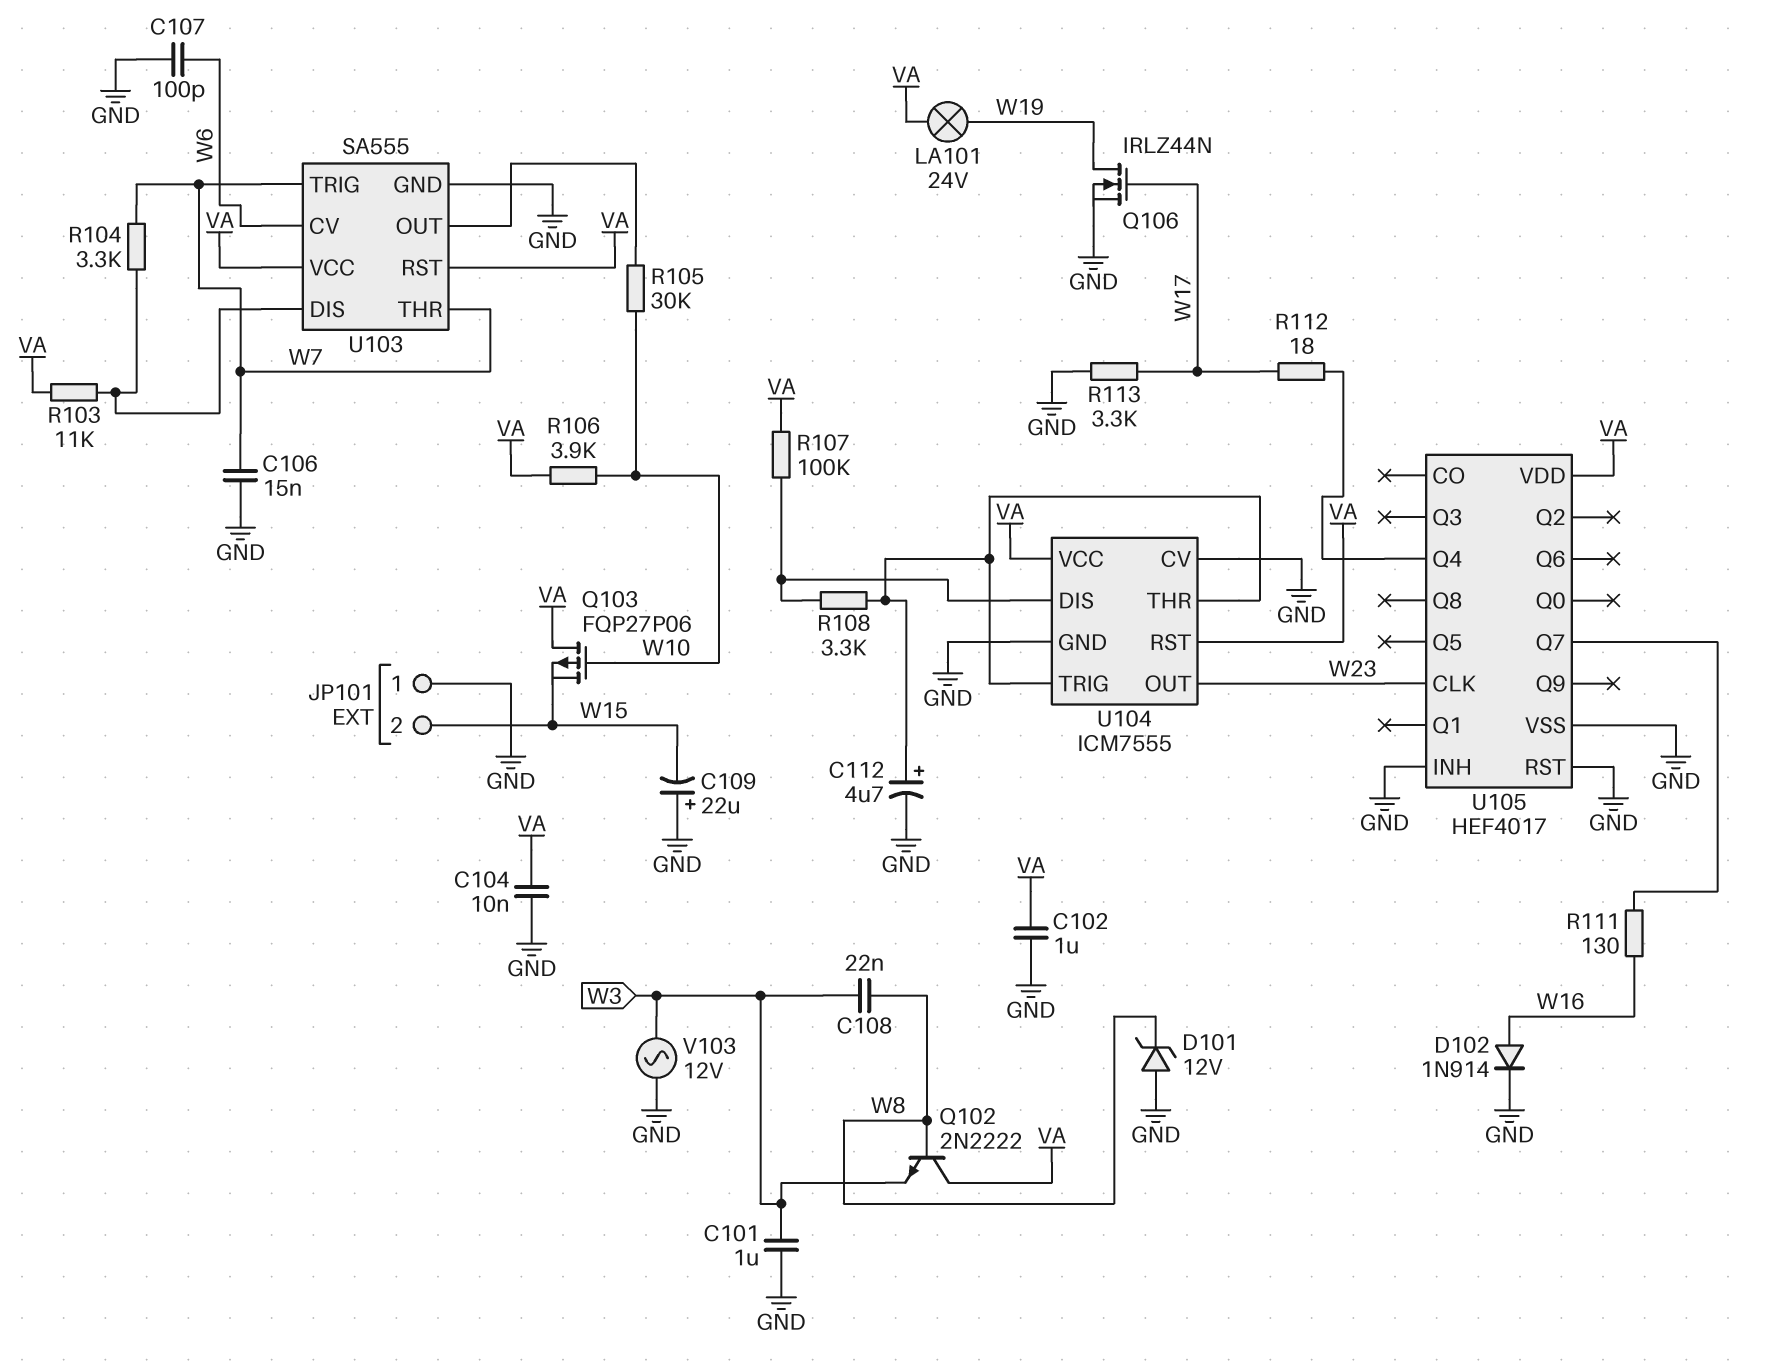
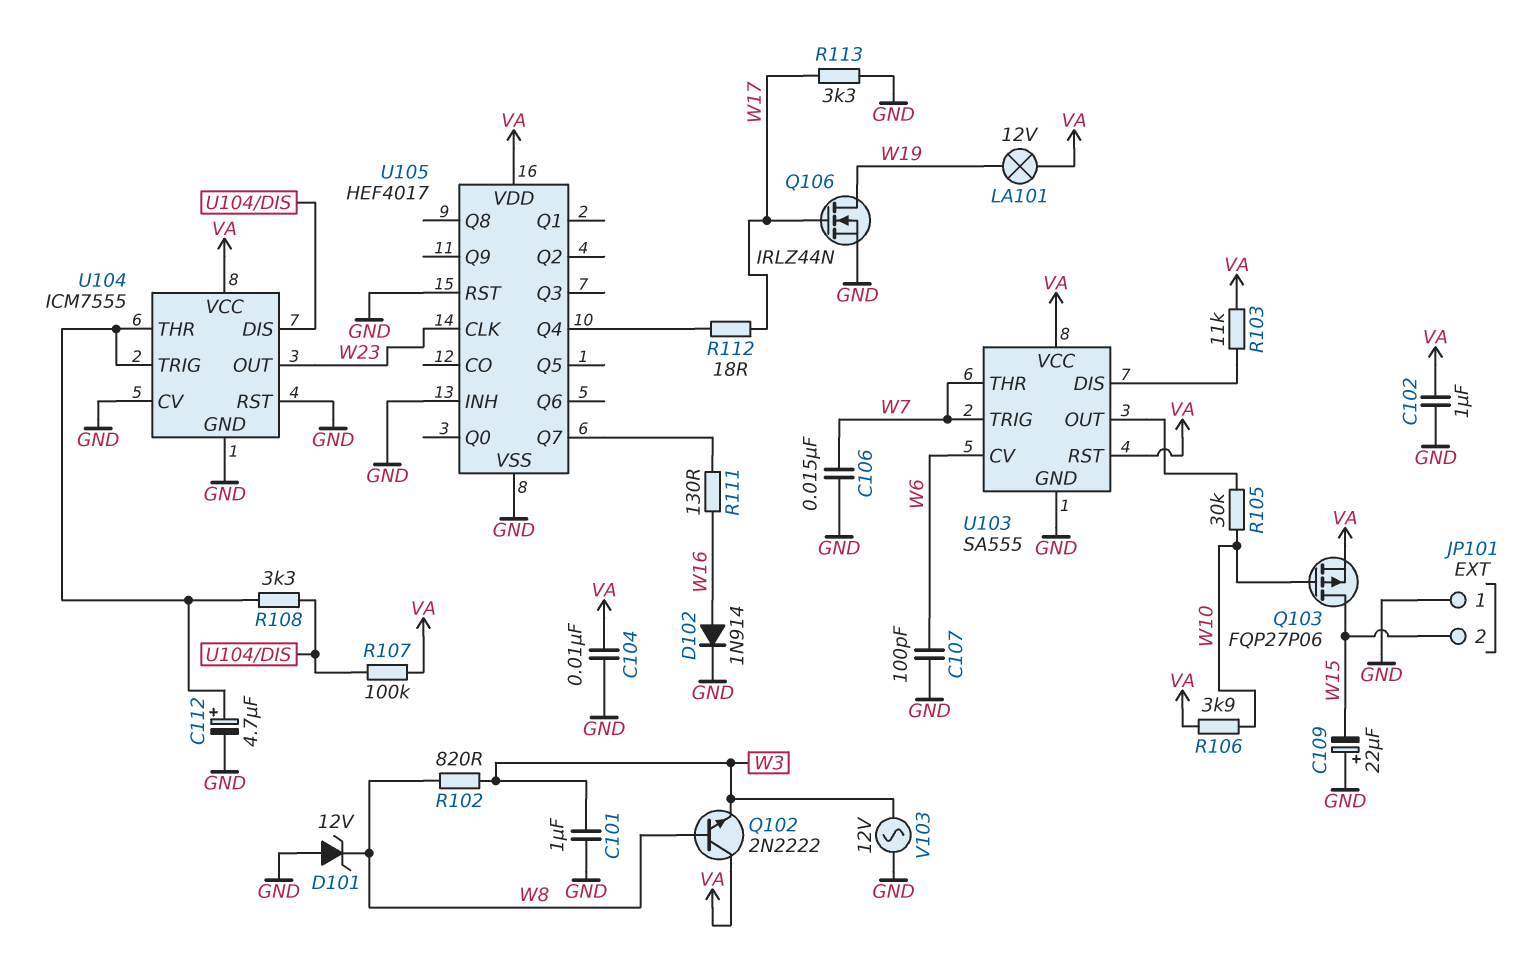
C108: 22nF (W3, W8) -> none
LA101: lamp 24V (VA, W19) -> lamp 12V (VA, W19)
Q103: PMOS FQP27P06 (G W10, D VA, S W15) -> PMOS FQP27P06 (G W10, D W15, S VA)
R102: none -> 820 (W3, W8)
R104: 3.3k (U103/DIS, W7) -> none
U104 pin RST: VA -> GND

